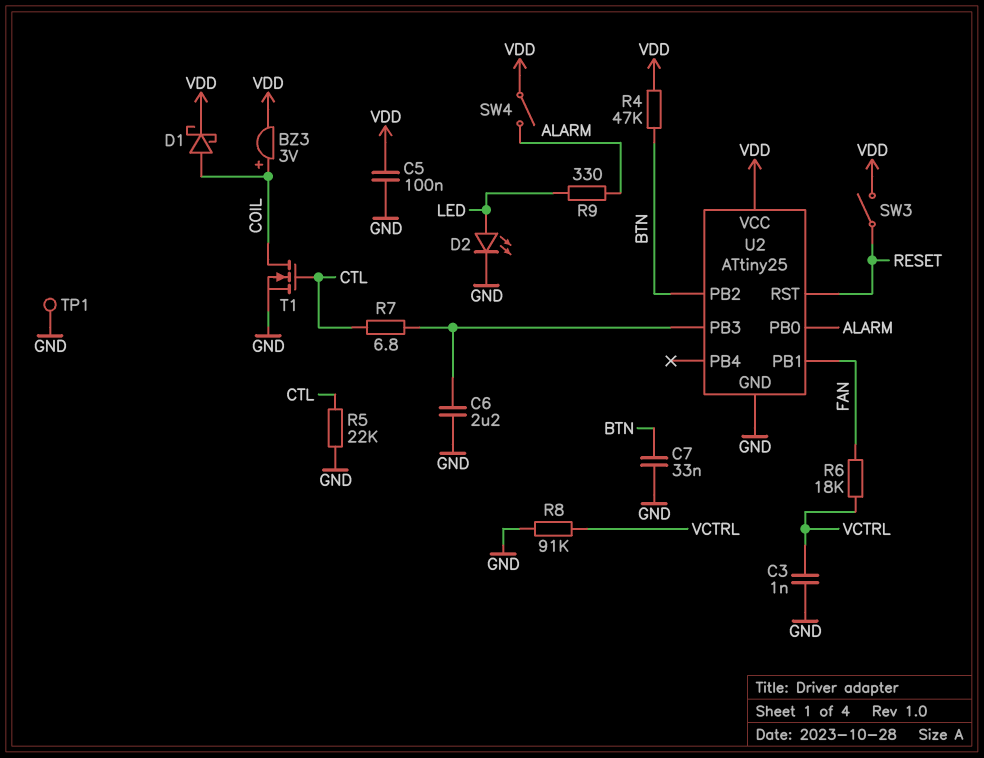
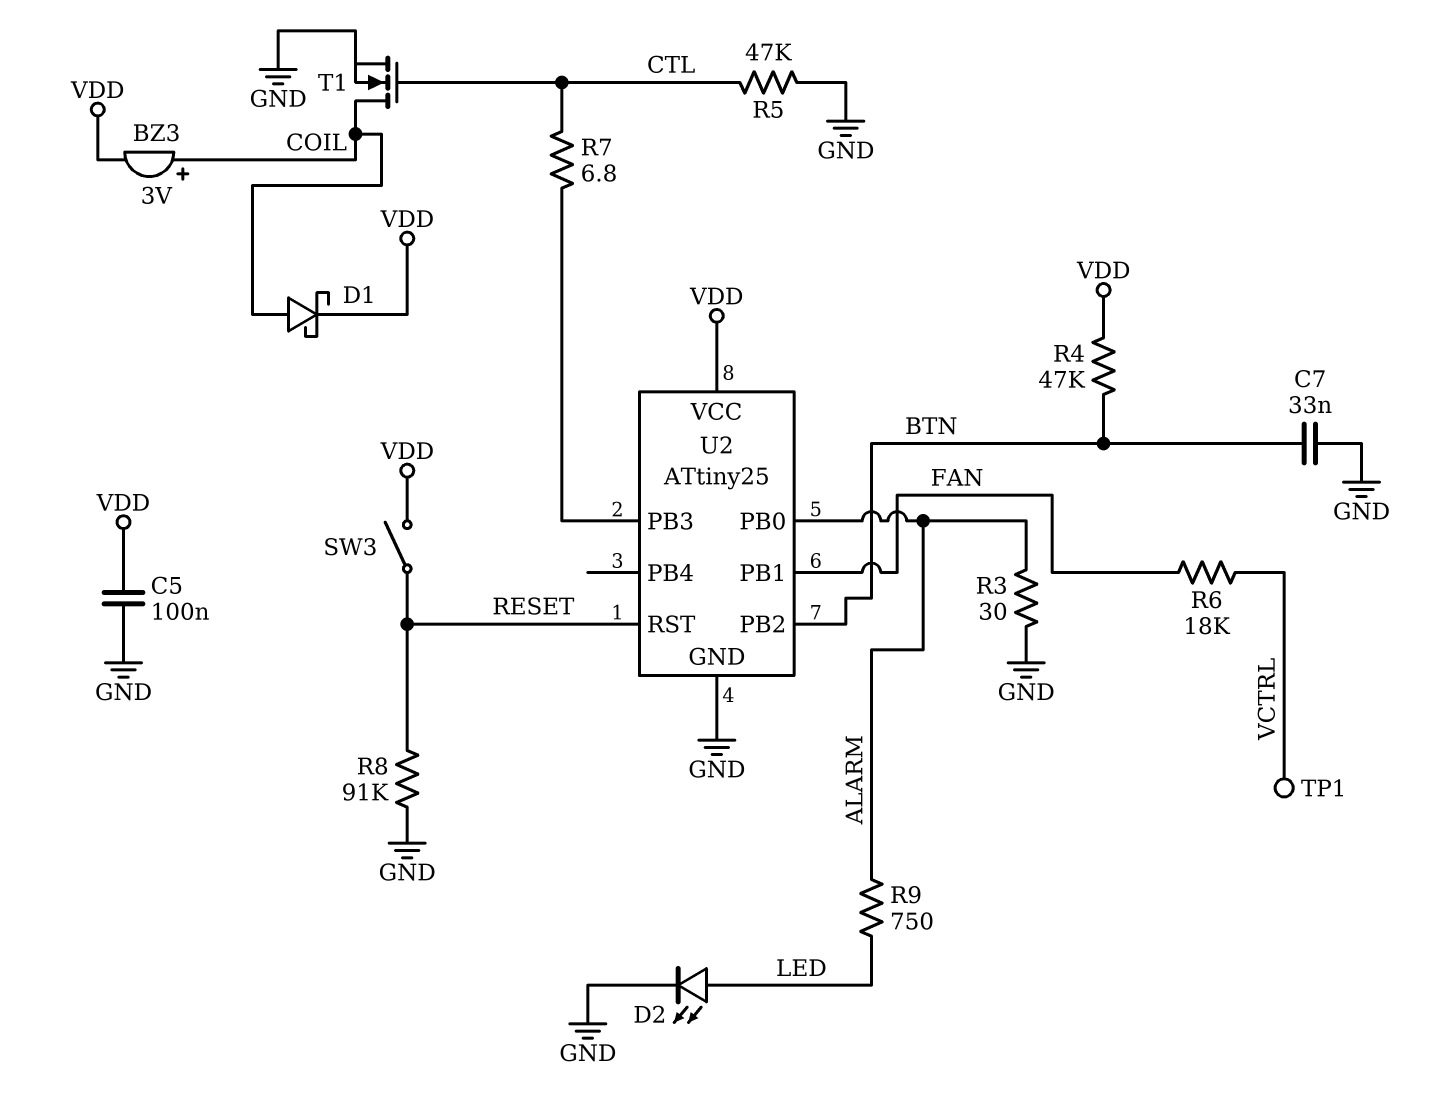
C3: 1nF (GND, VCTRL) -> none
C6: 2.2uF (GND, U2/PB3) -> none
R3: none -> 30 (ALARM, GND)
R5: 22k (CTL, GND) -> 47k (CTL, GND)
R8: 91k (GND, VCTRL) -> 91k (GND, RESET)
R9: 330 (ALARM, LED) -> 750 (ALARM, LED)
SW4: switch (ALARM, VDD) -> none
TP1: test point (GND) -> test point (VCTRL)

